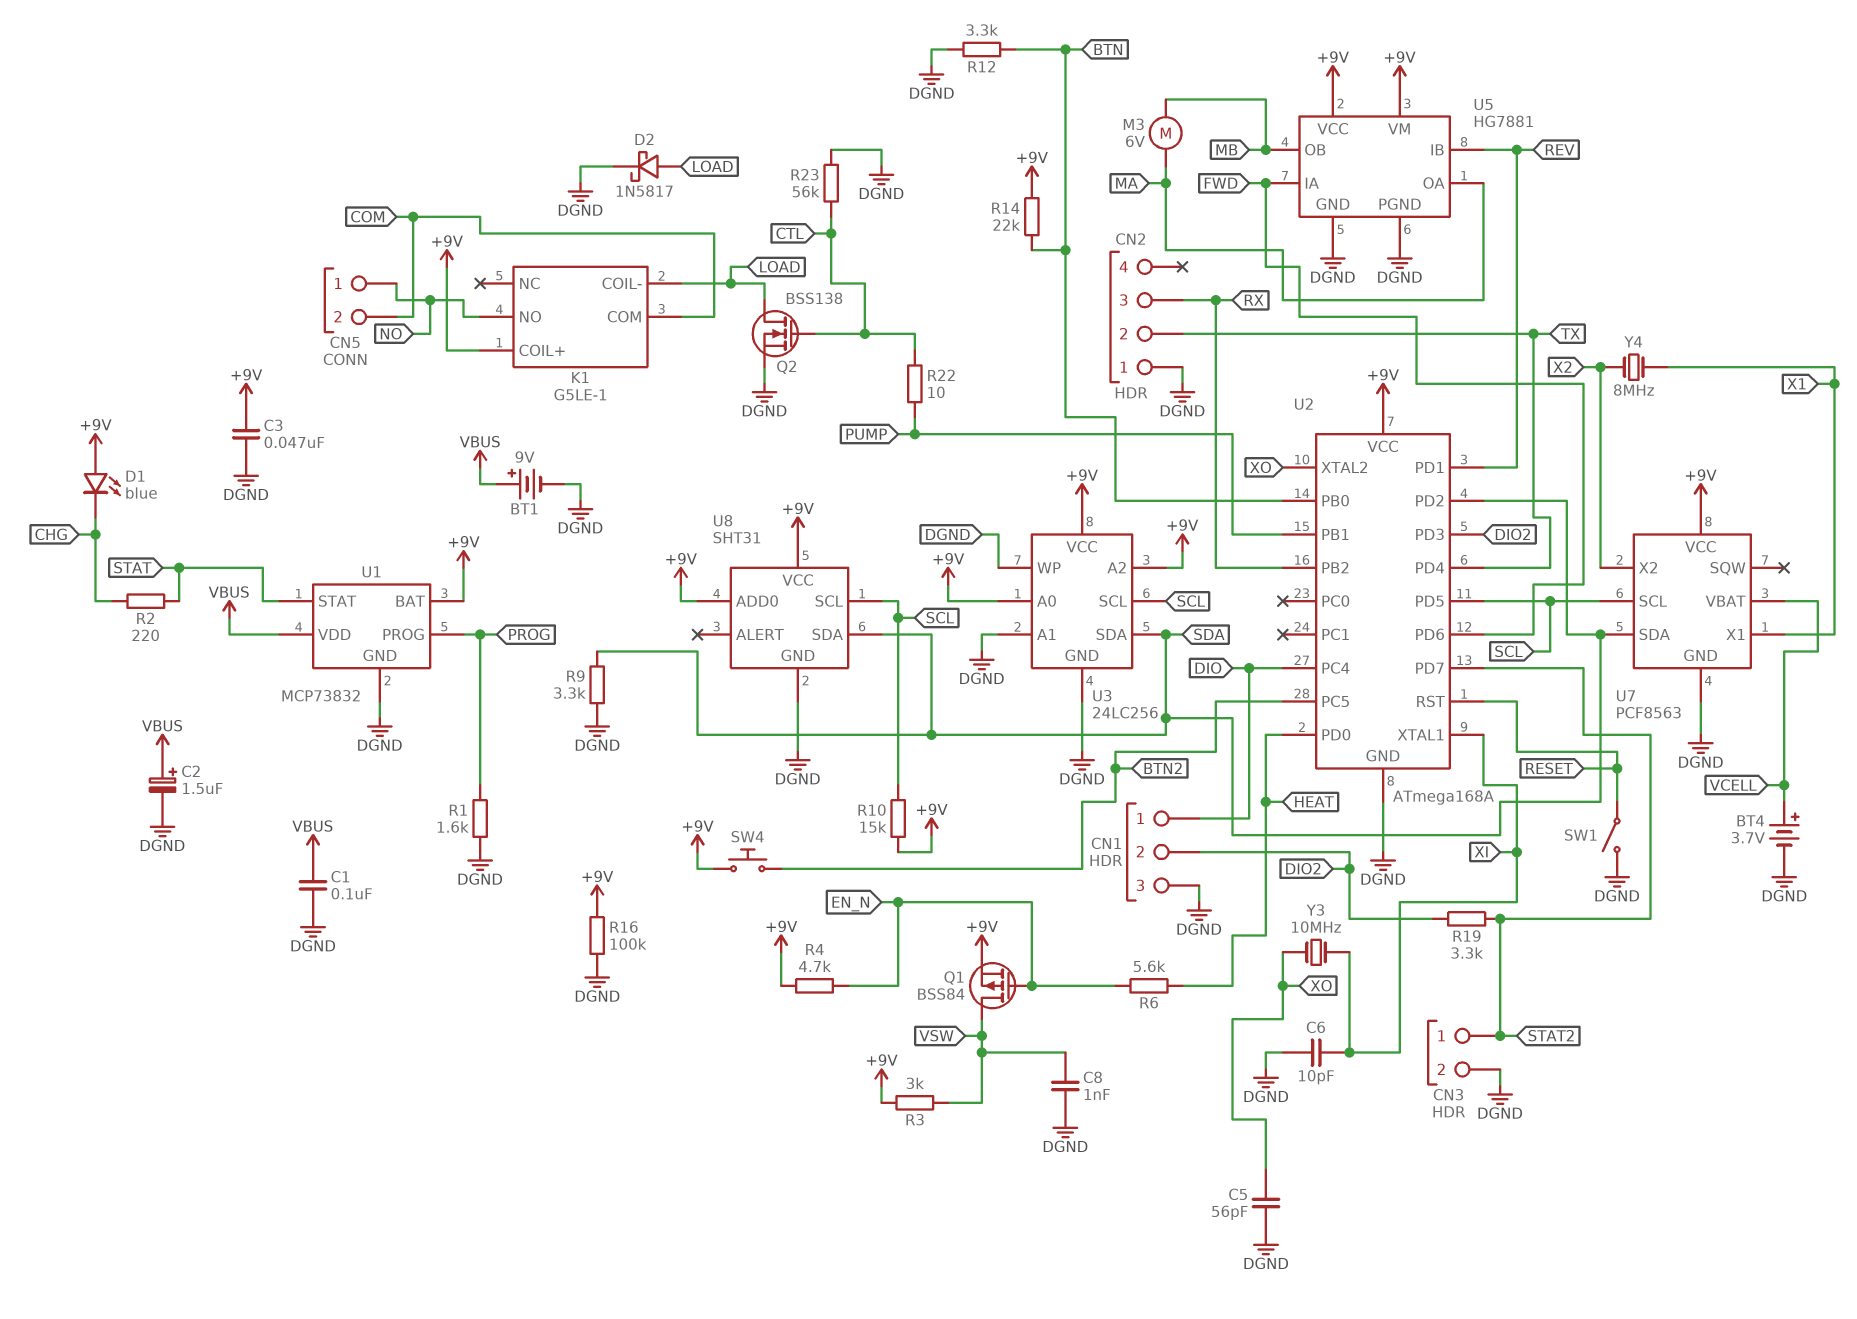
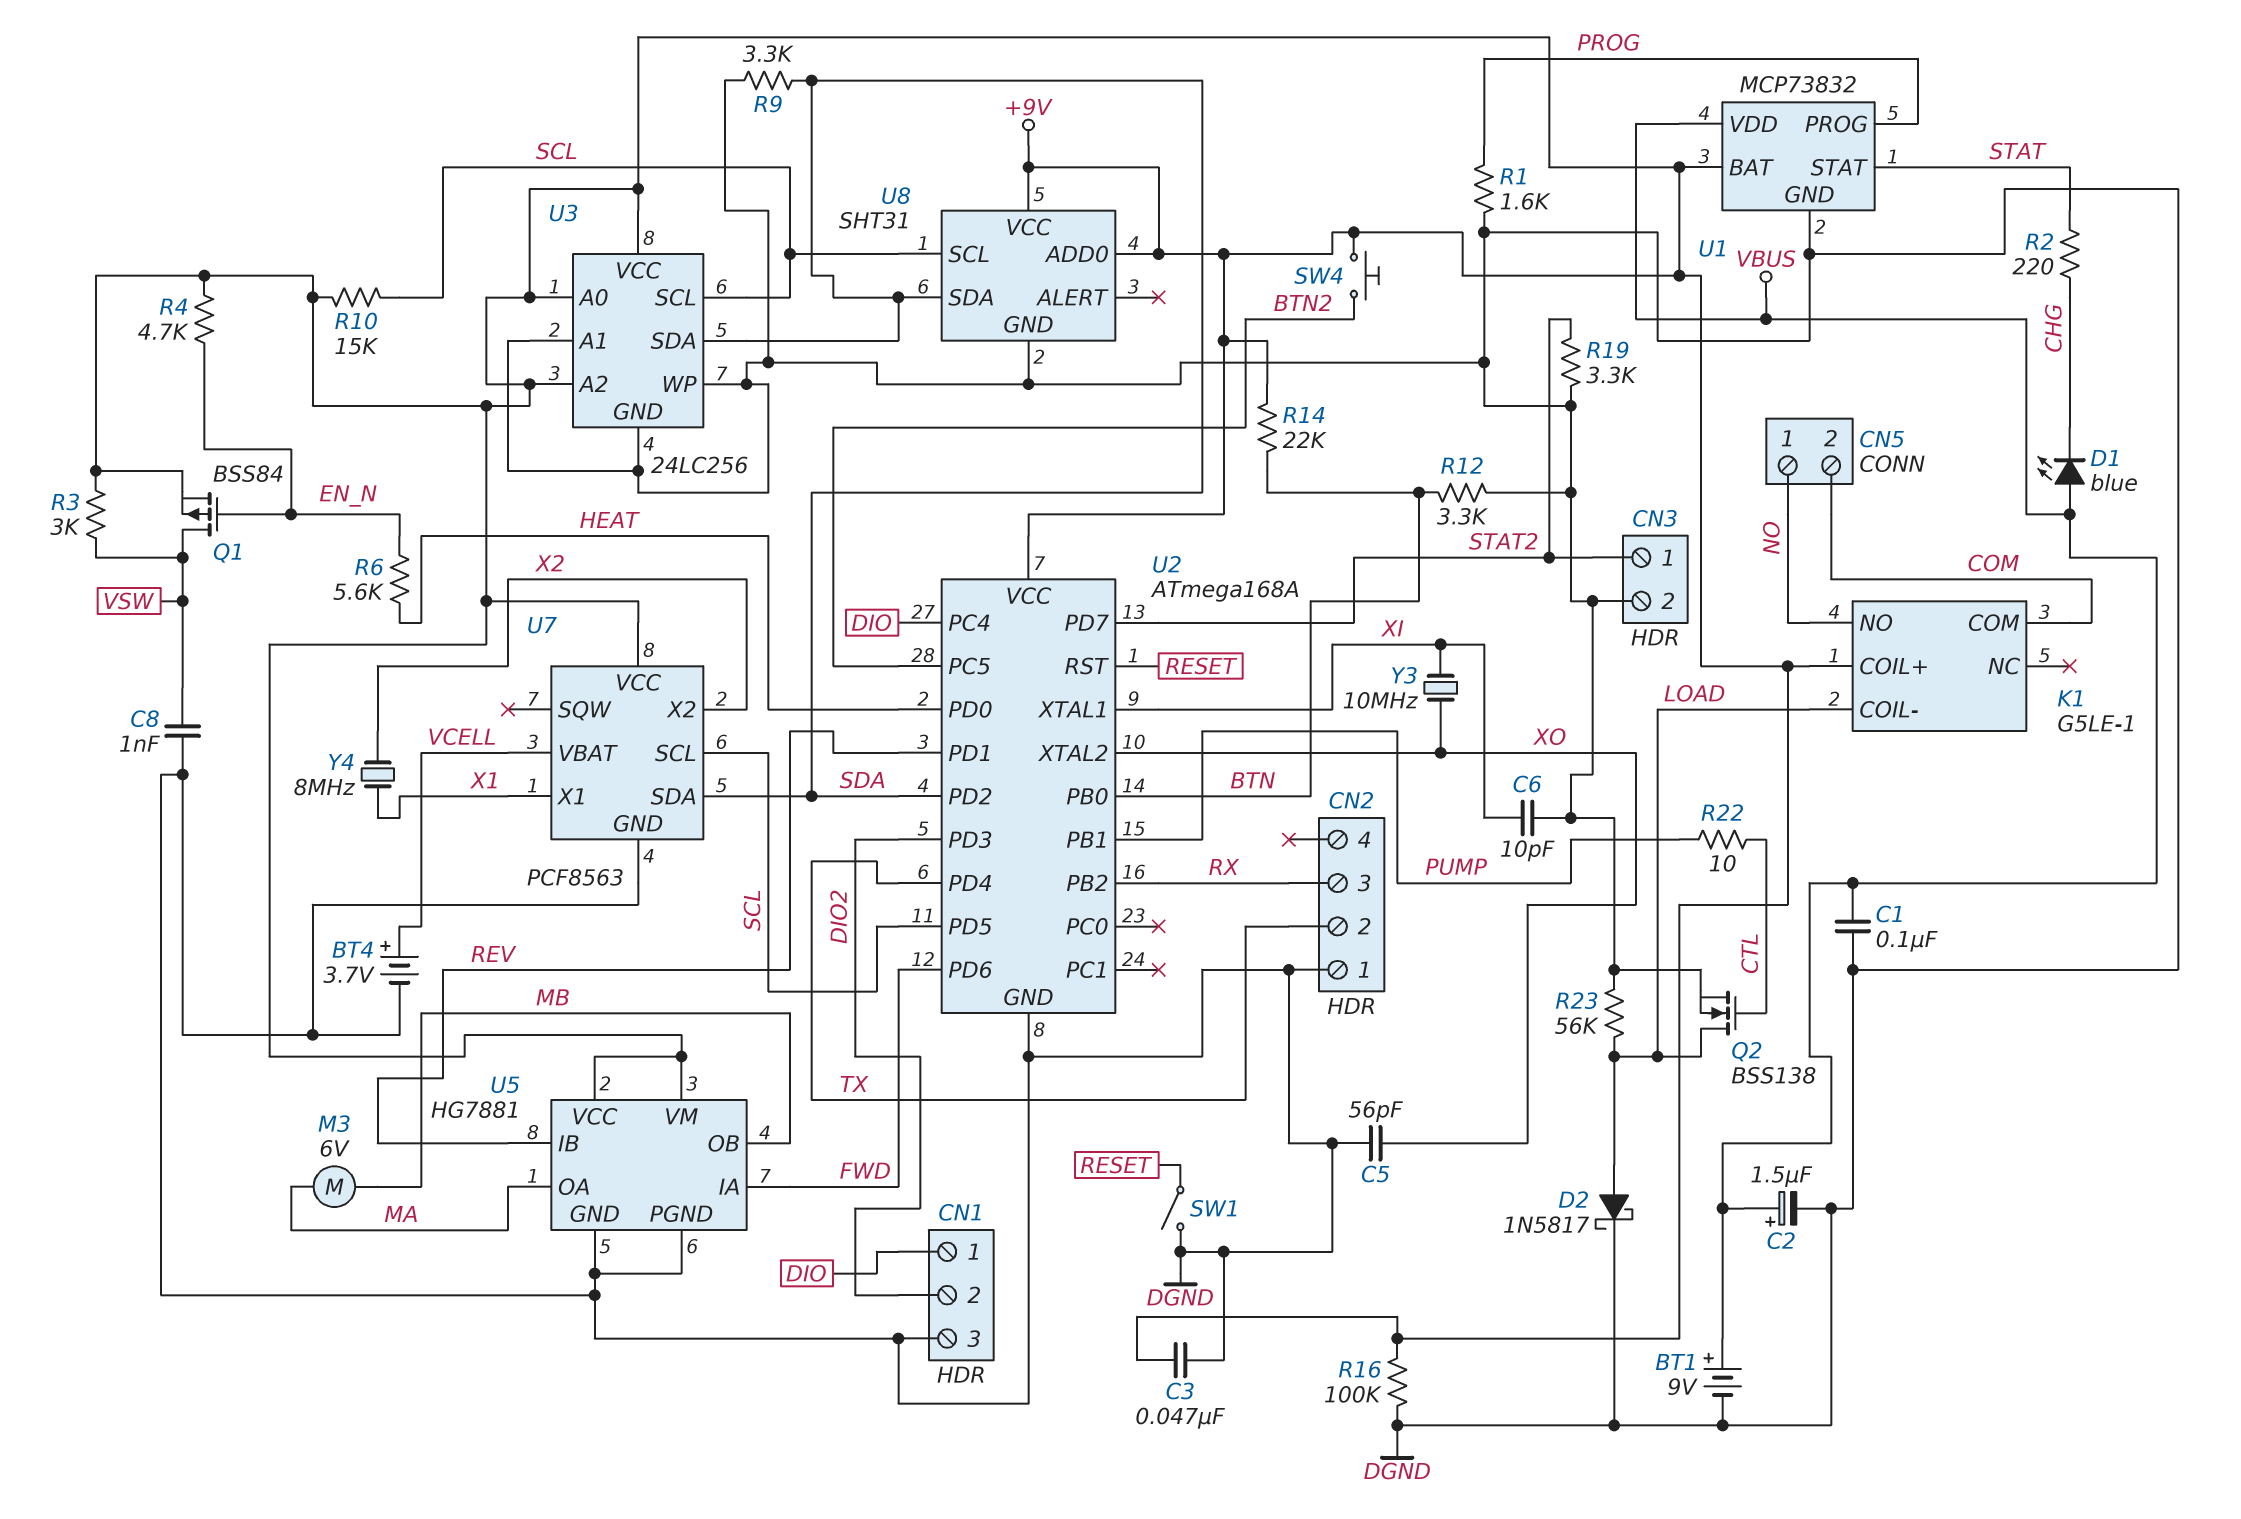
D1: LED blue (A +9V, K CHG) -> LED blue (A VBUS, K CHG)
R19: 3.3k (DIO2, STAT2) -> 3.3k (DGND, STAT2)
R23: 56k (CTL, DGND) -> 56k (DGND, LOAD)

